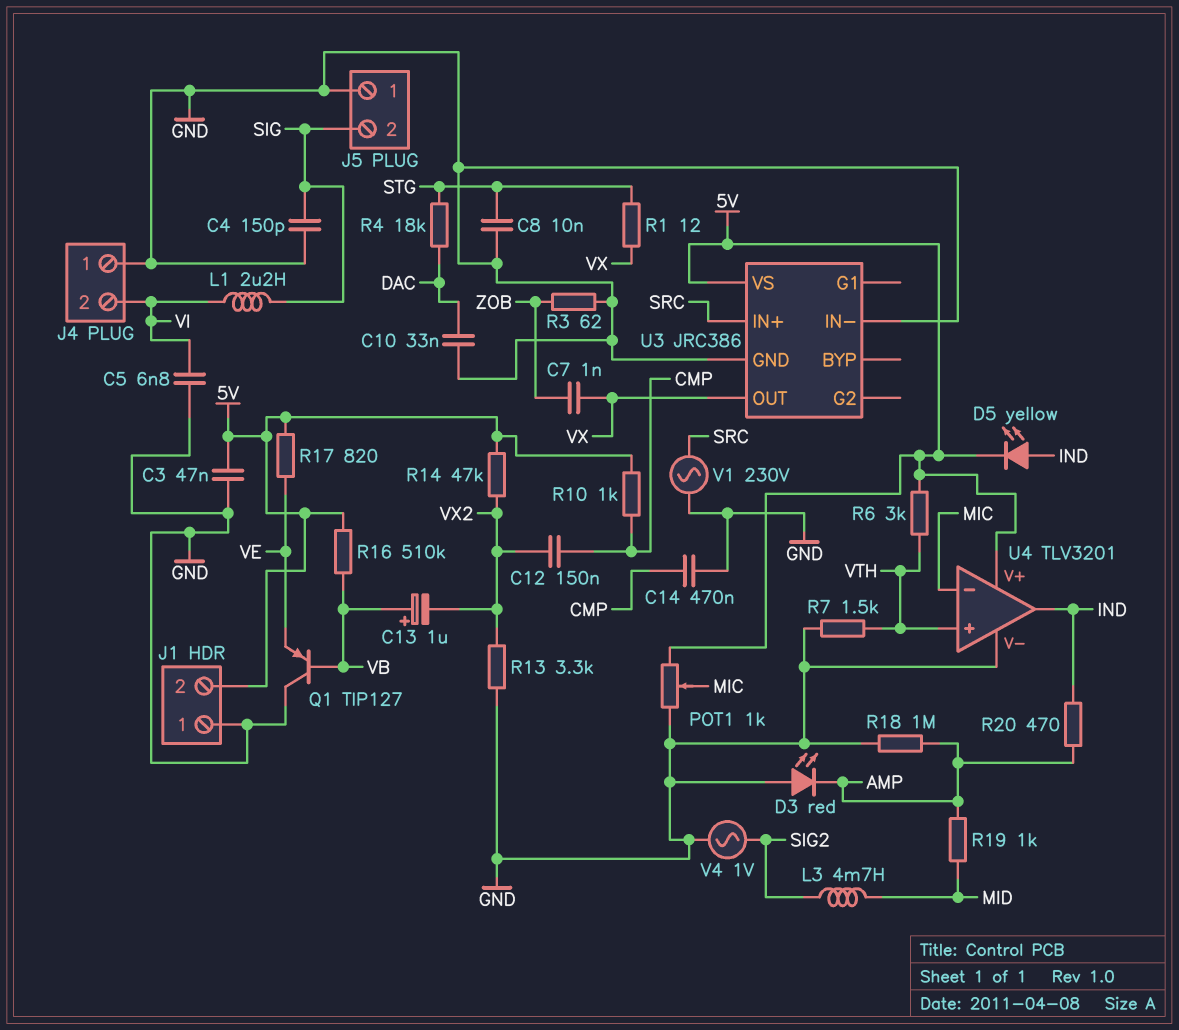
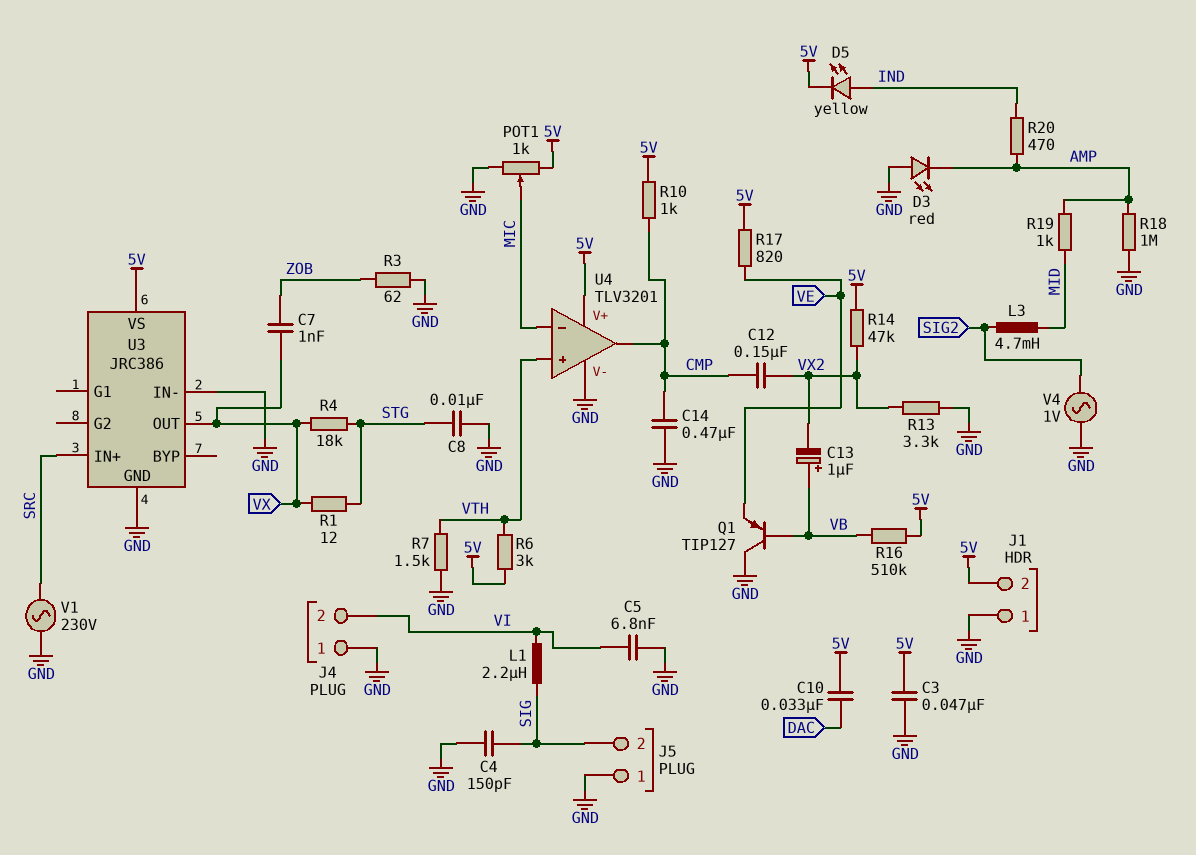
C10: 33nF (DAC, GND) -> 33nF (5V, DAC)
R4: 18k (DAC, STG) -> 18k (STG, VX)
U4 pin out: IND -> CMP

